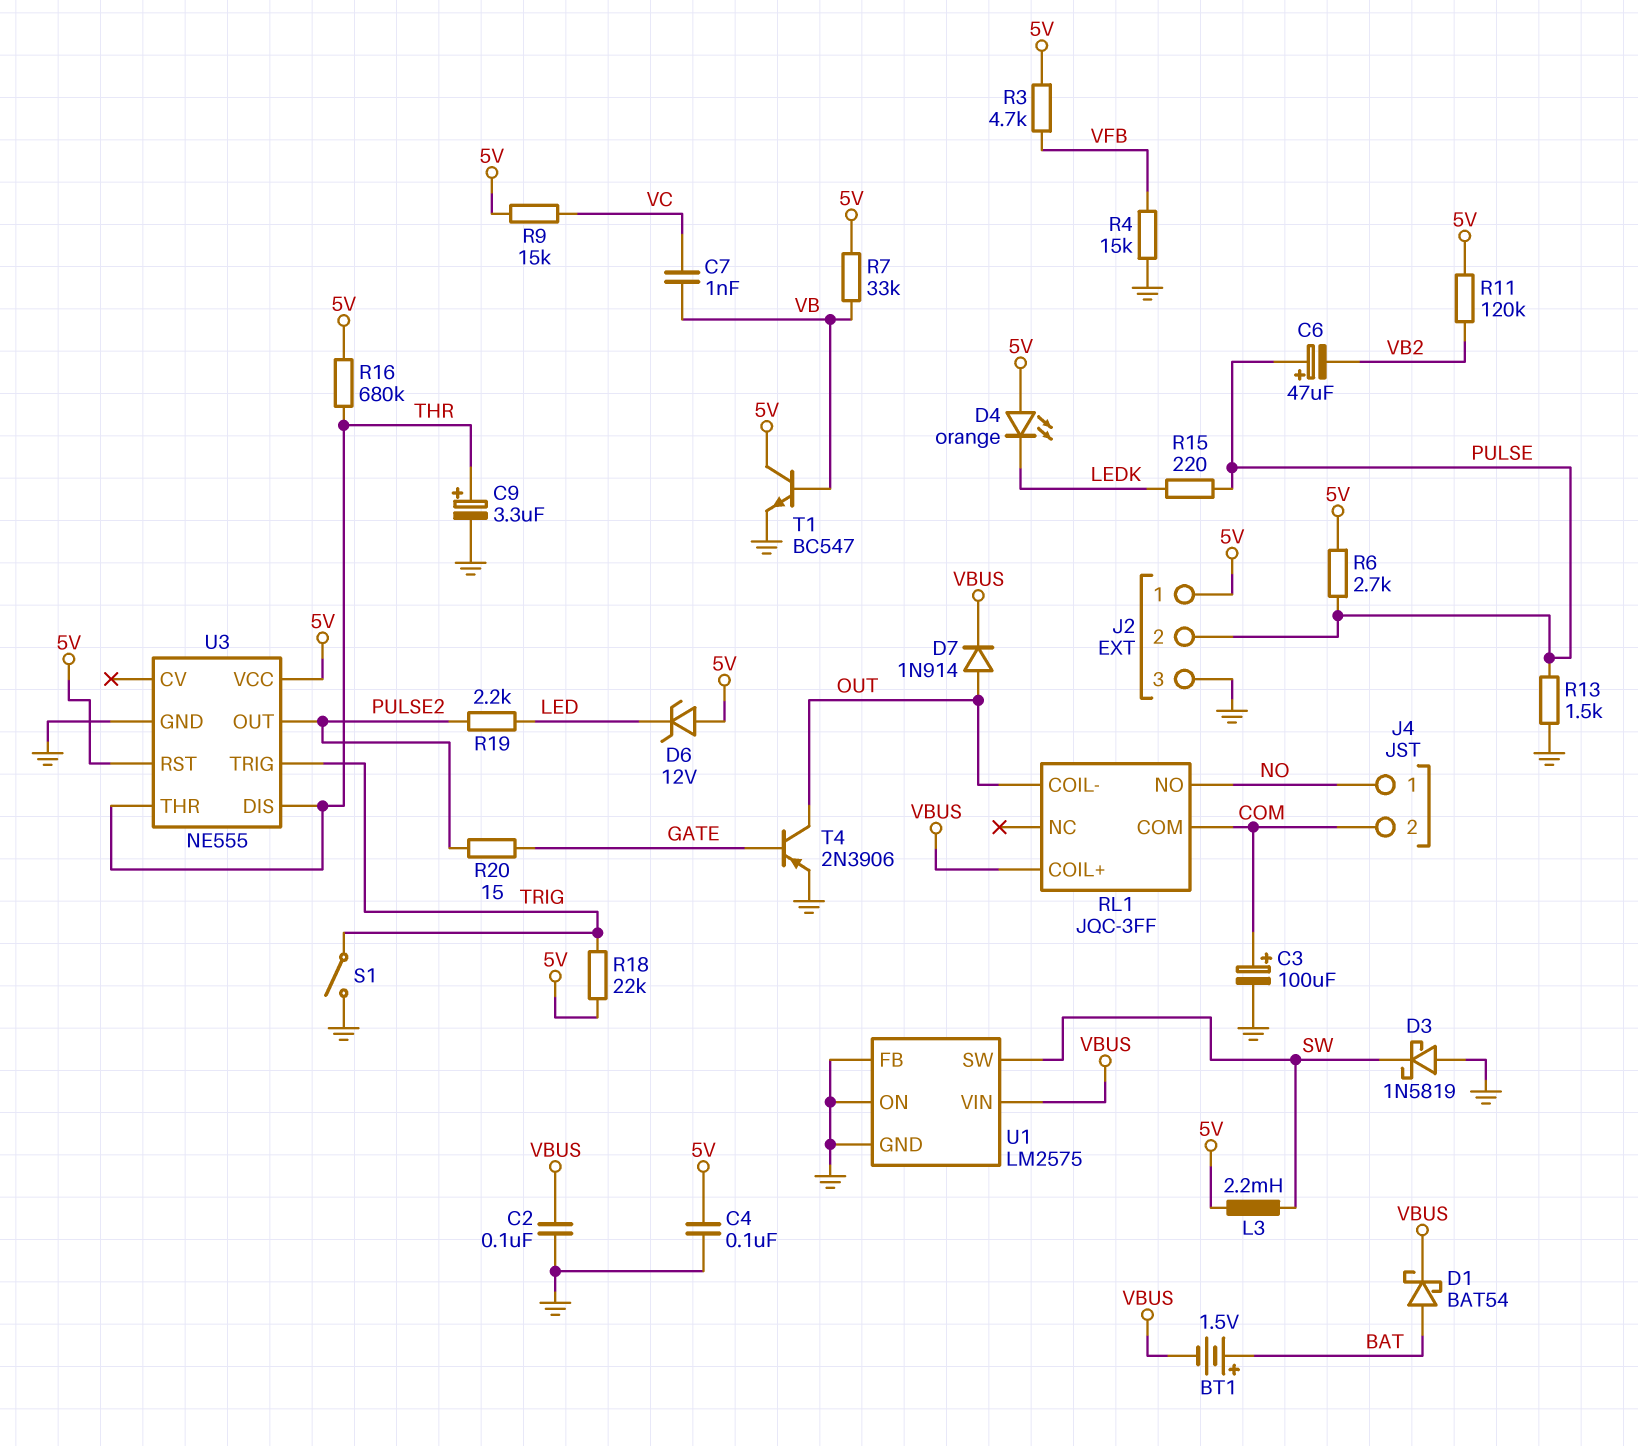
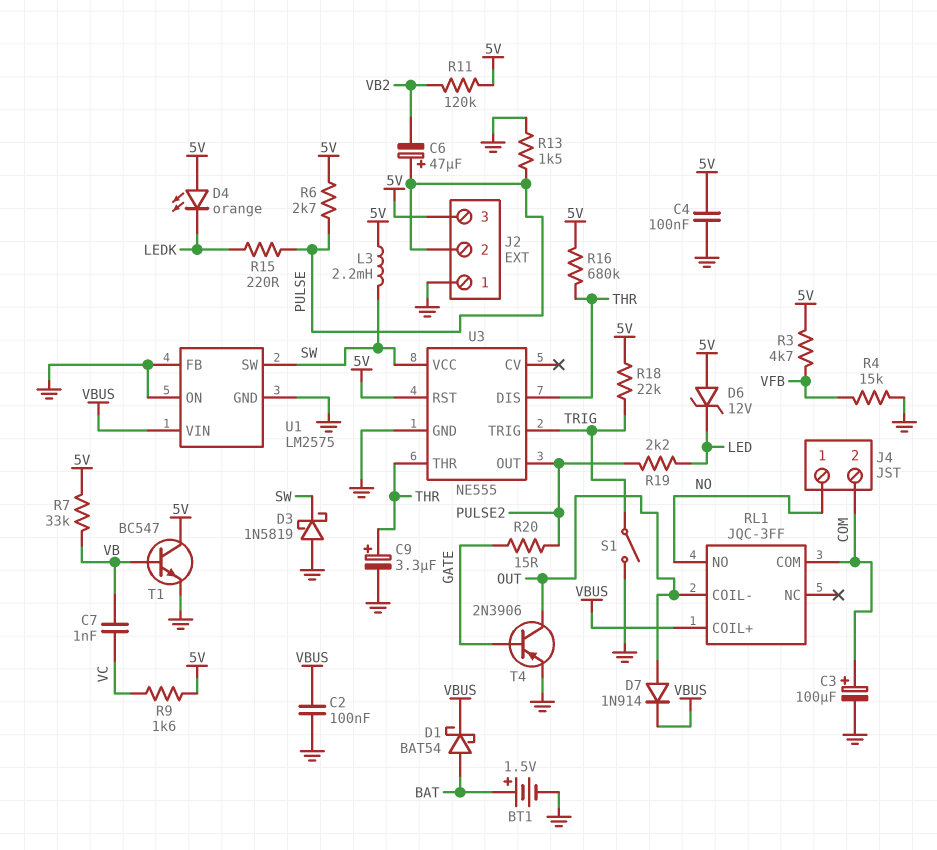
BT1: 1.5V (plus BAT, minus VBUS) -> 1.5V (plus BAT, minus GND)
J2 pin 1: 5V -> GND
J2 pin 3: GND -> 5V
R9: 15k (5V, VC) -> 1.6k (5V, VC)
U3 pin VCC: 5V -> SW

